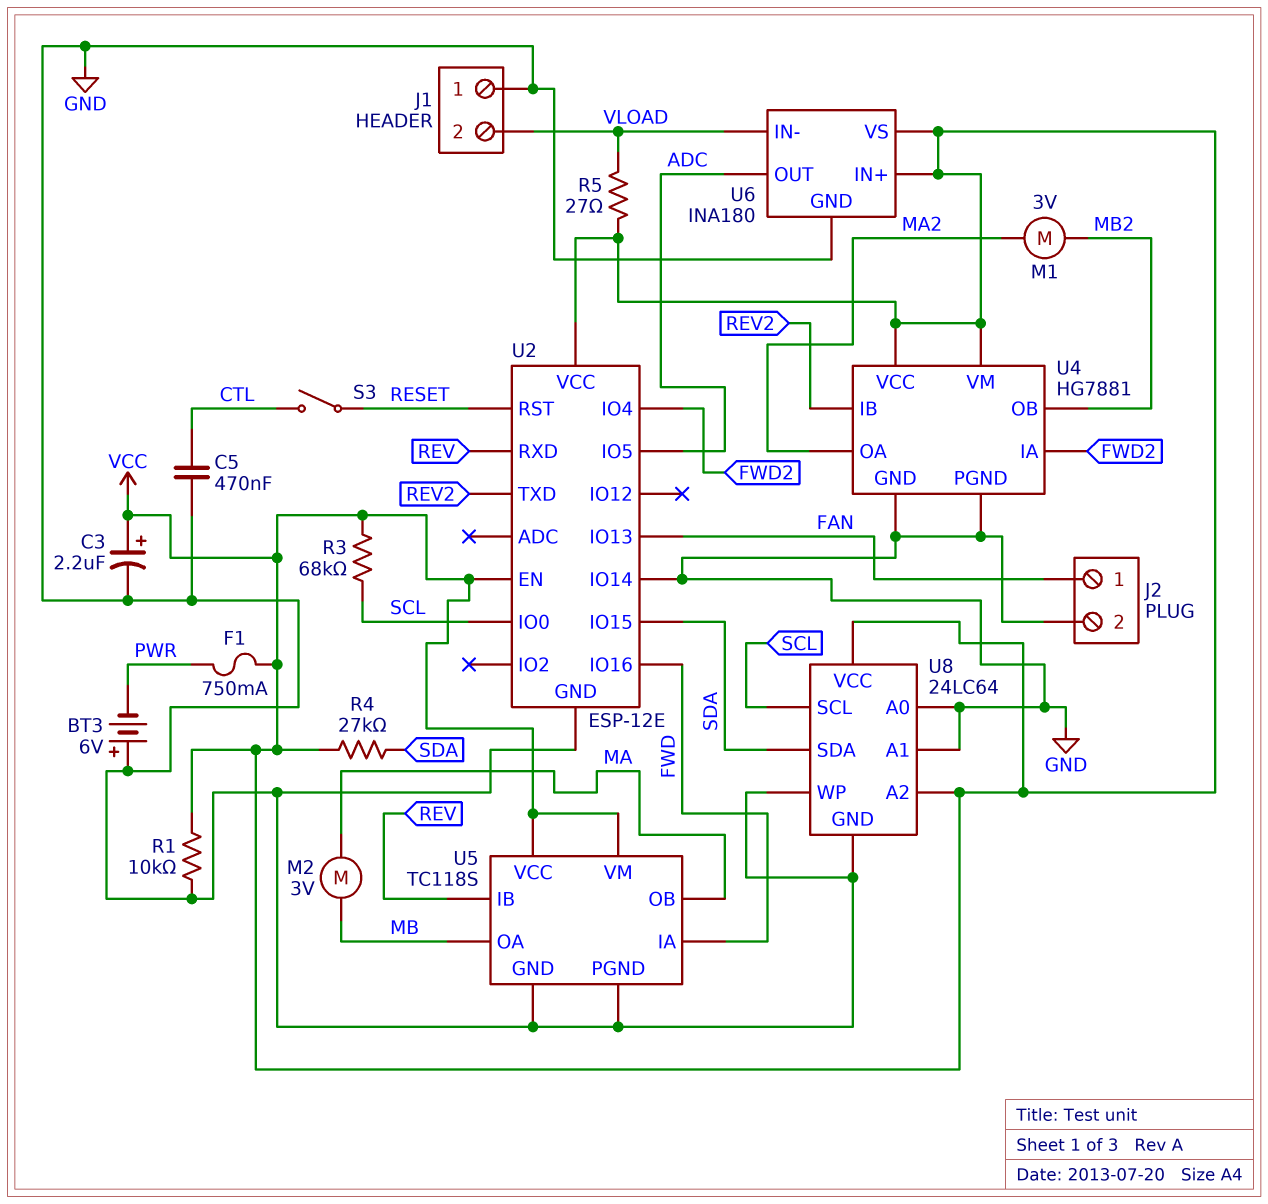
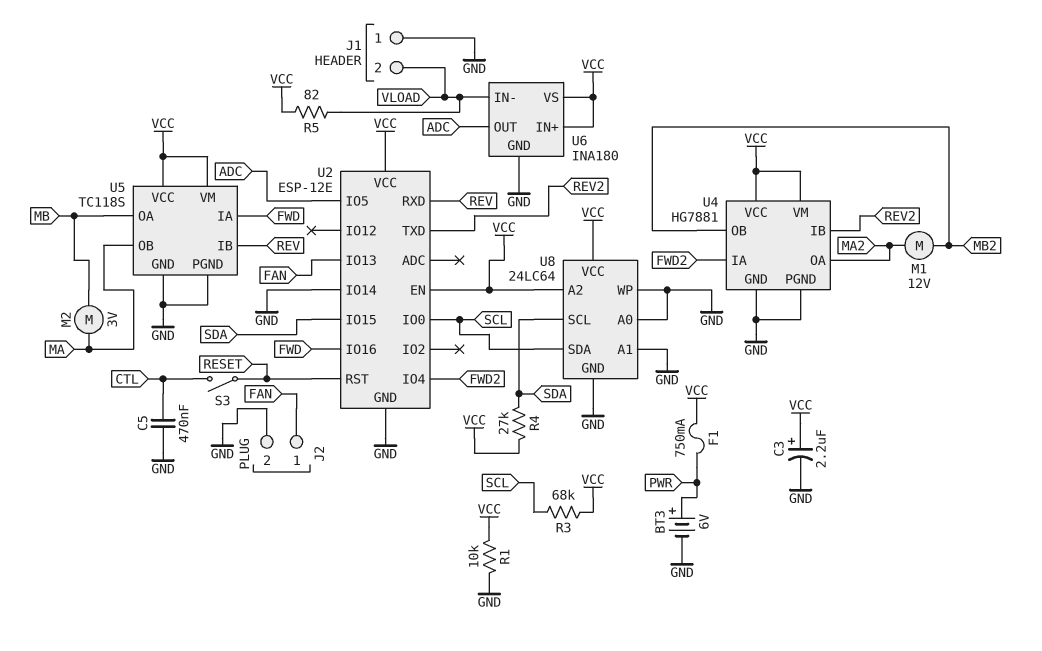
BT3: 6V (plus GND, minus PWR) -> 6V (plus PWR, minus GND)
M1: motor 3V (MA2, MB2) -> motor 12V (MA2, MB2)
R5: 27 (VCC, VLOAD) -> 82 (VCC, VLOAD)
U8 pin SCL: SCL -> SDA
U8 pin SDA: SDA -> SCL

